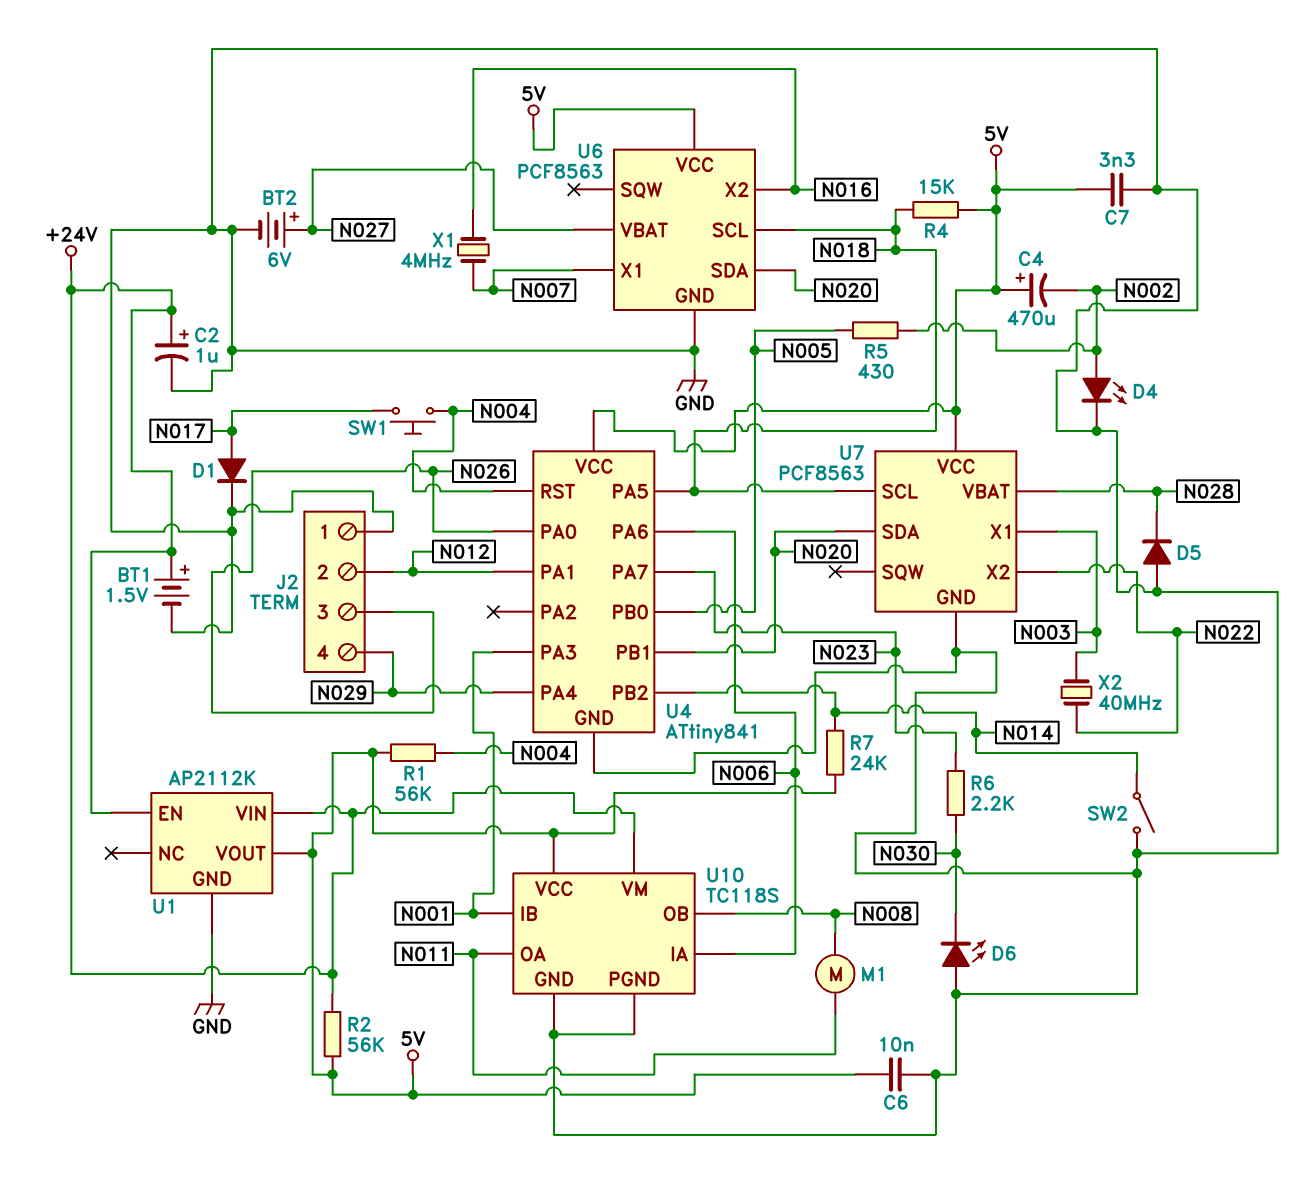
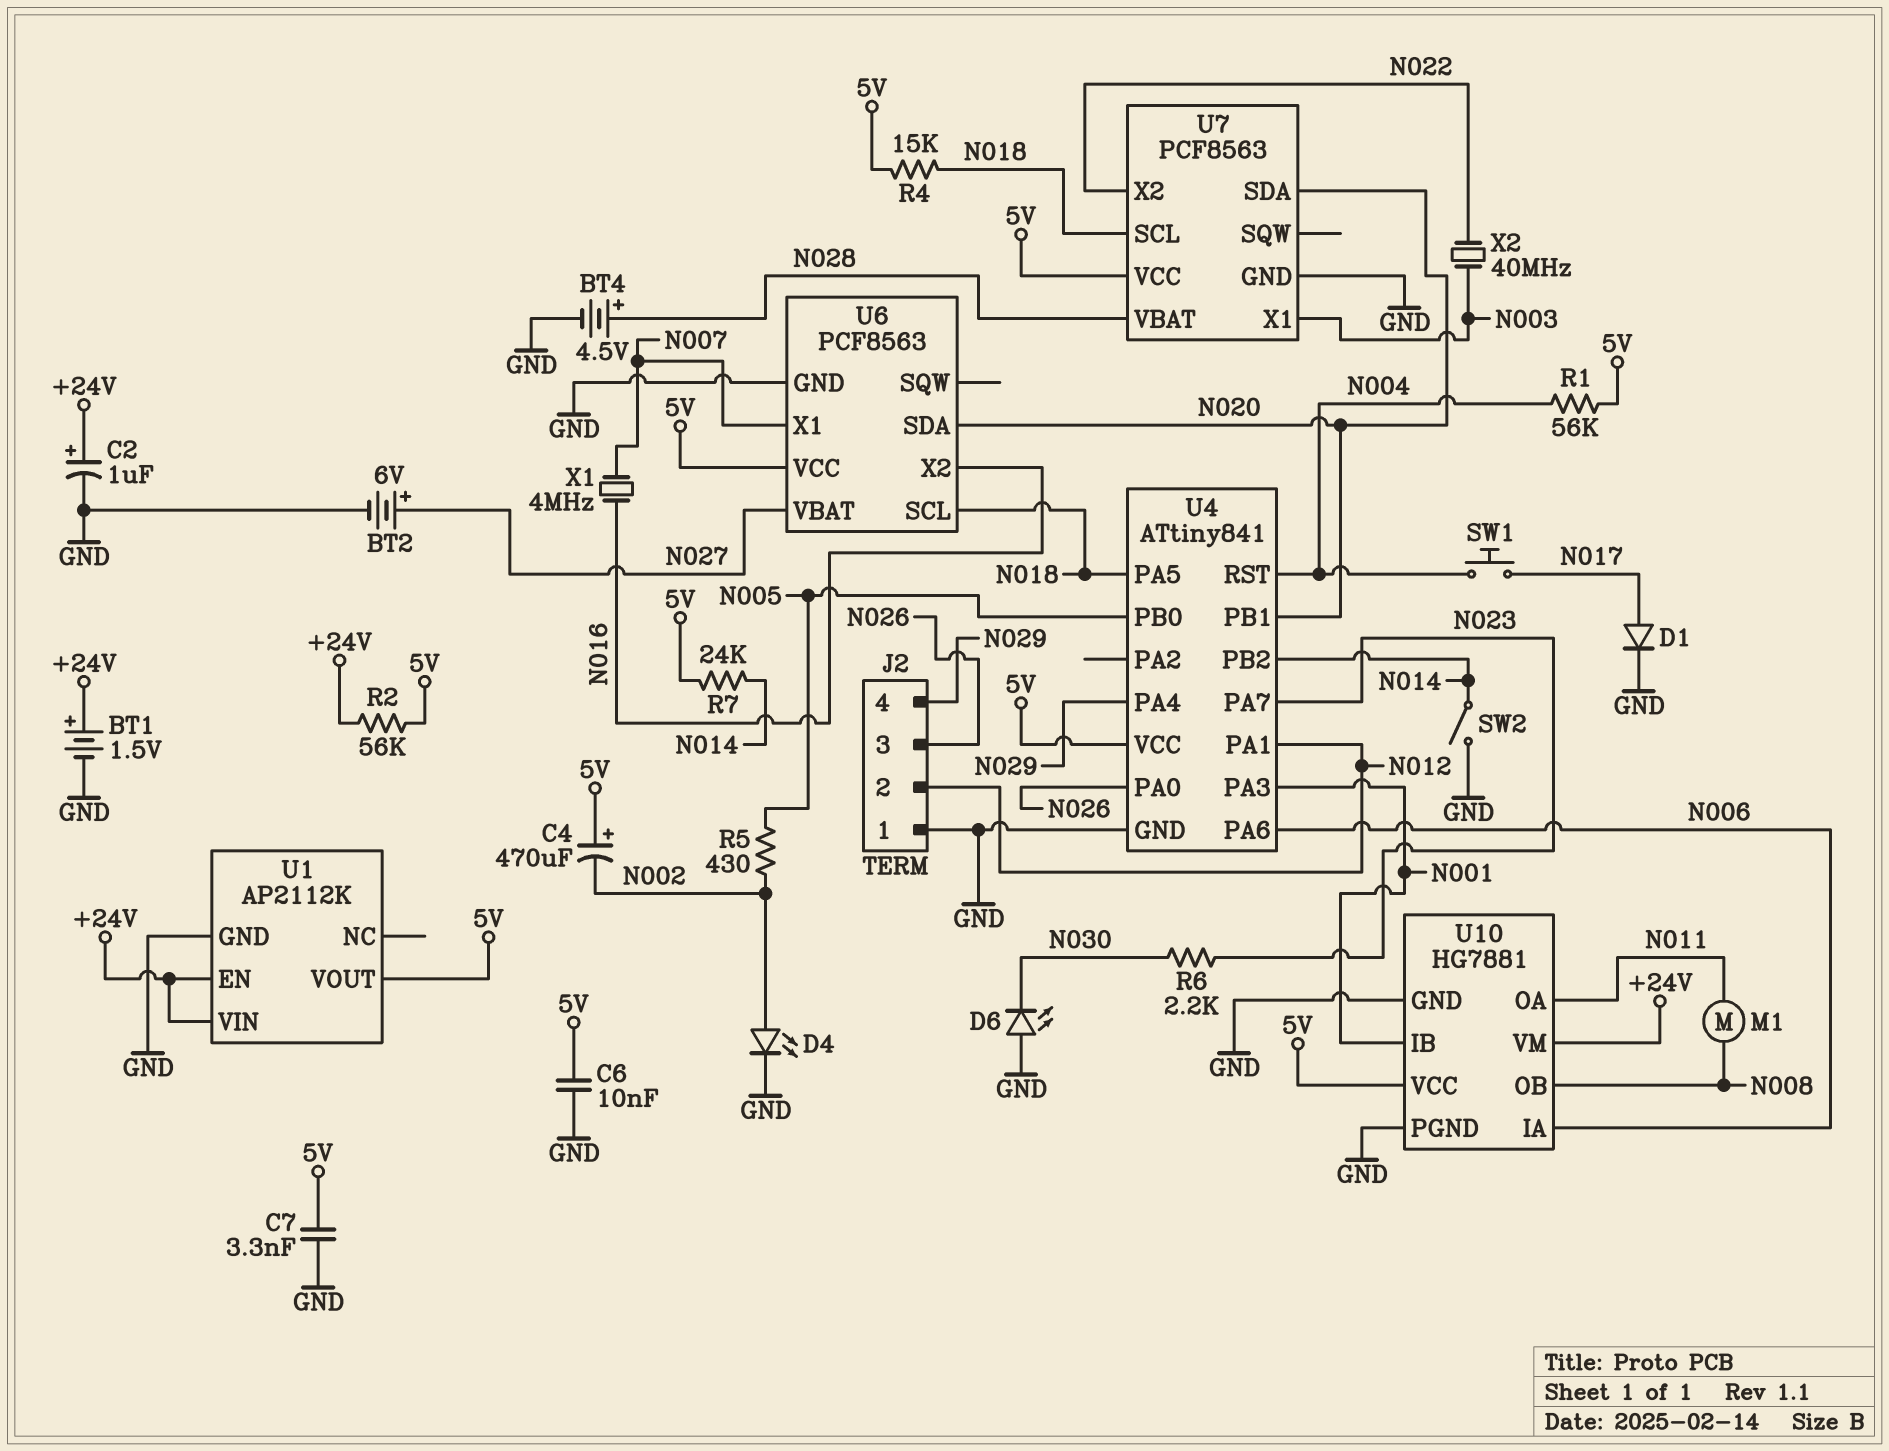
BT4: none -> 4.5V (plus N028, minus GND)
D5: diode (A GND, K N028) -> none
U10: TC118S -> HG7881

